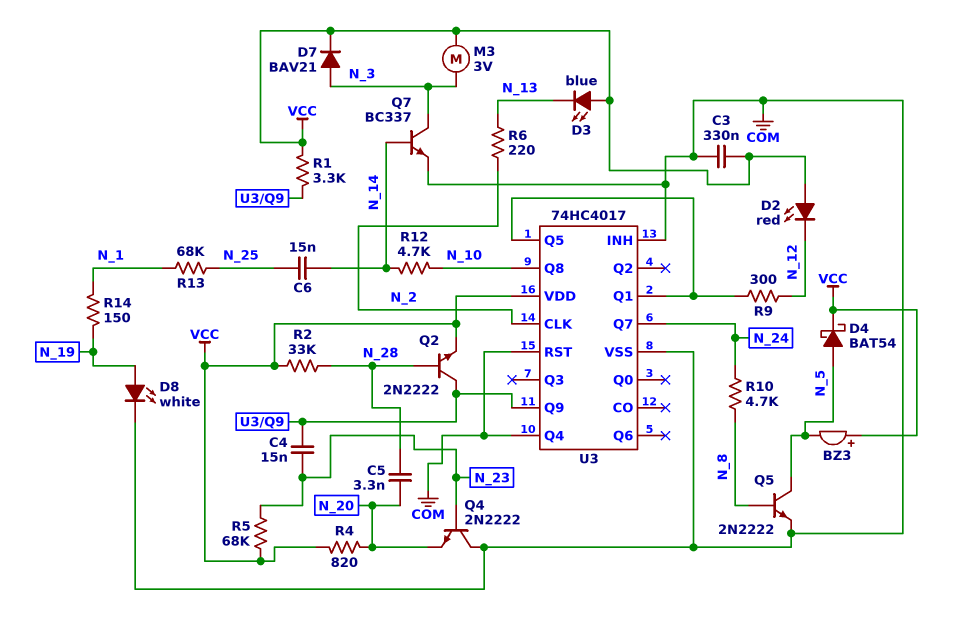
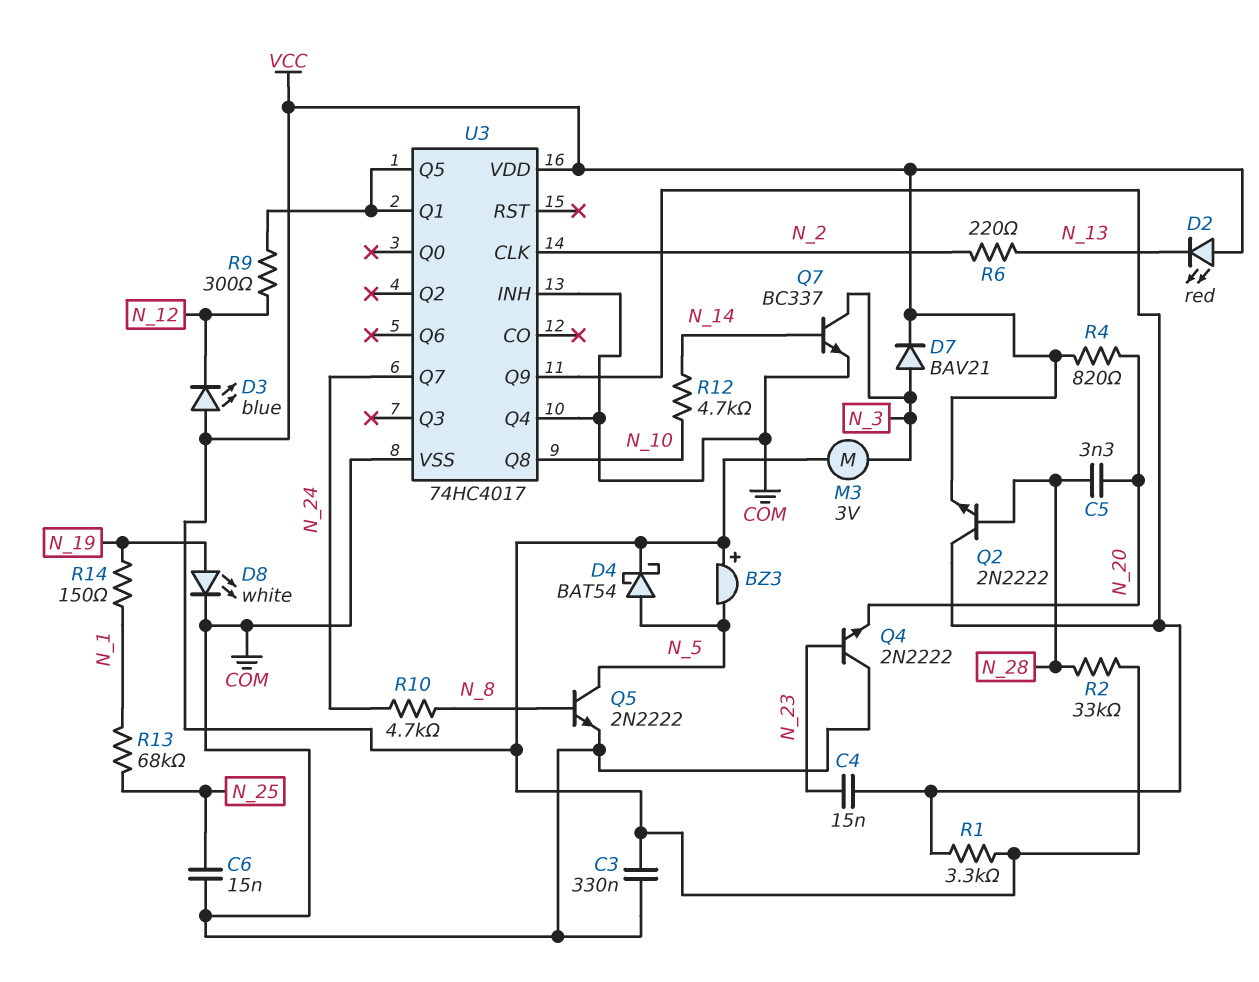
C6: 15nF (N_14, N_25) -> 15nF (COM, N_25)
D2: LED red (A VCC, K N_12) -> LED red (A VCC, K N_13)
D3: LED blue (A VCC, K N_13) -> LED blue (A VCC, K N_12)
R5: 68k (N_23, VCC) -> none
U3 pin RST: COM -> none

